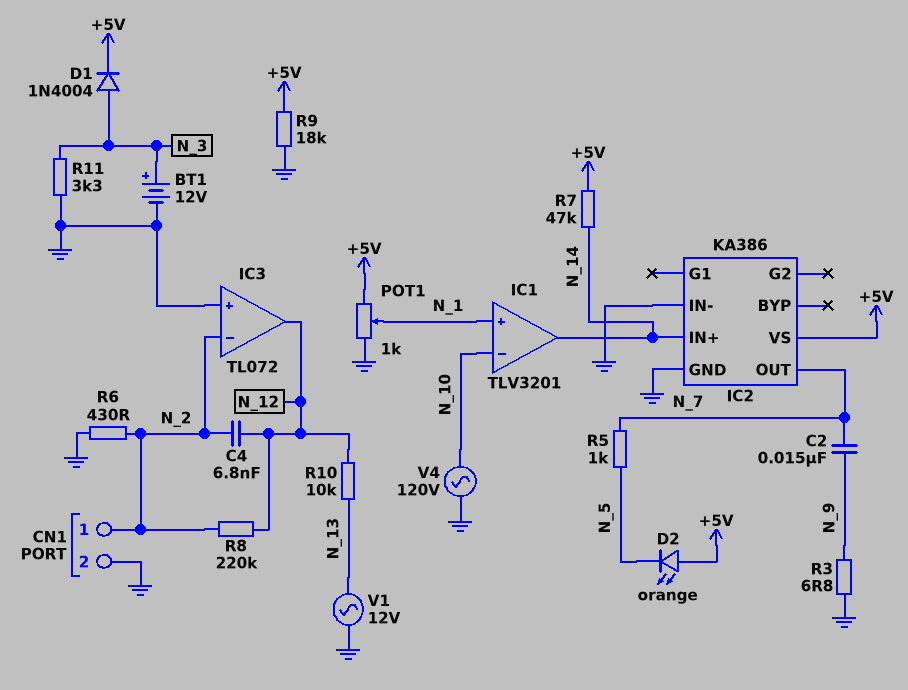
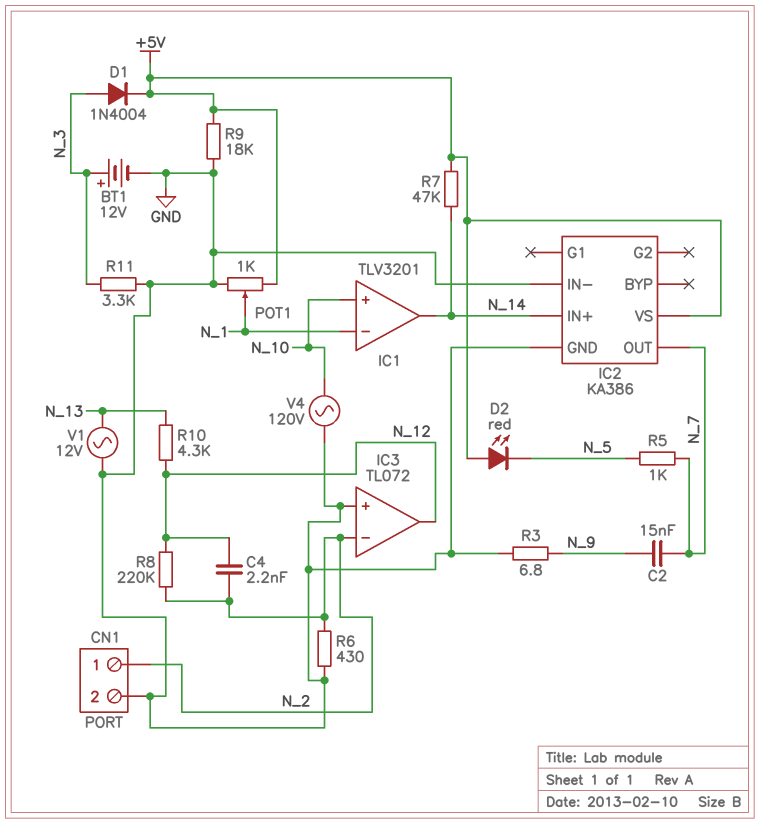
C4: 6.8nF (N_2, N_12) -> 2.2nF (N_2, N_12)
D2: LED orange (A +5V, K N_5) -> LED red (A +5V, K N_5)
IC1 pin in+: N_1 -> N_10
IC1 pin in-: N_10 -> N_1
R10: 10k (N_12, N_13) -> 4.3k (N_12, N_13)

